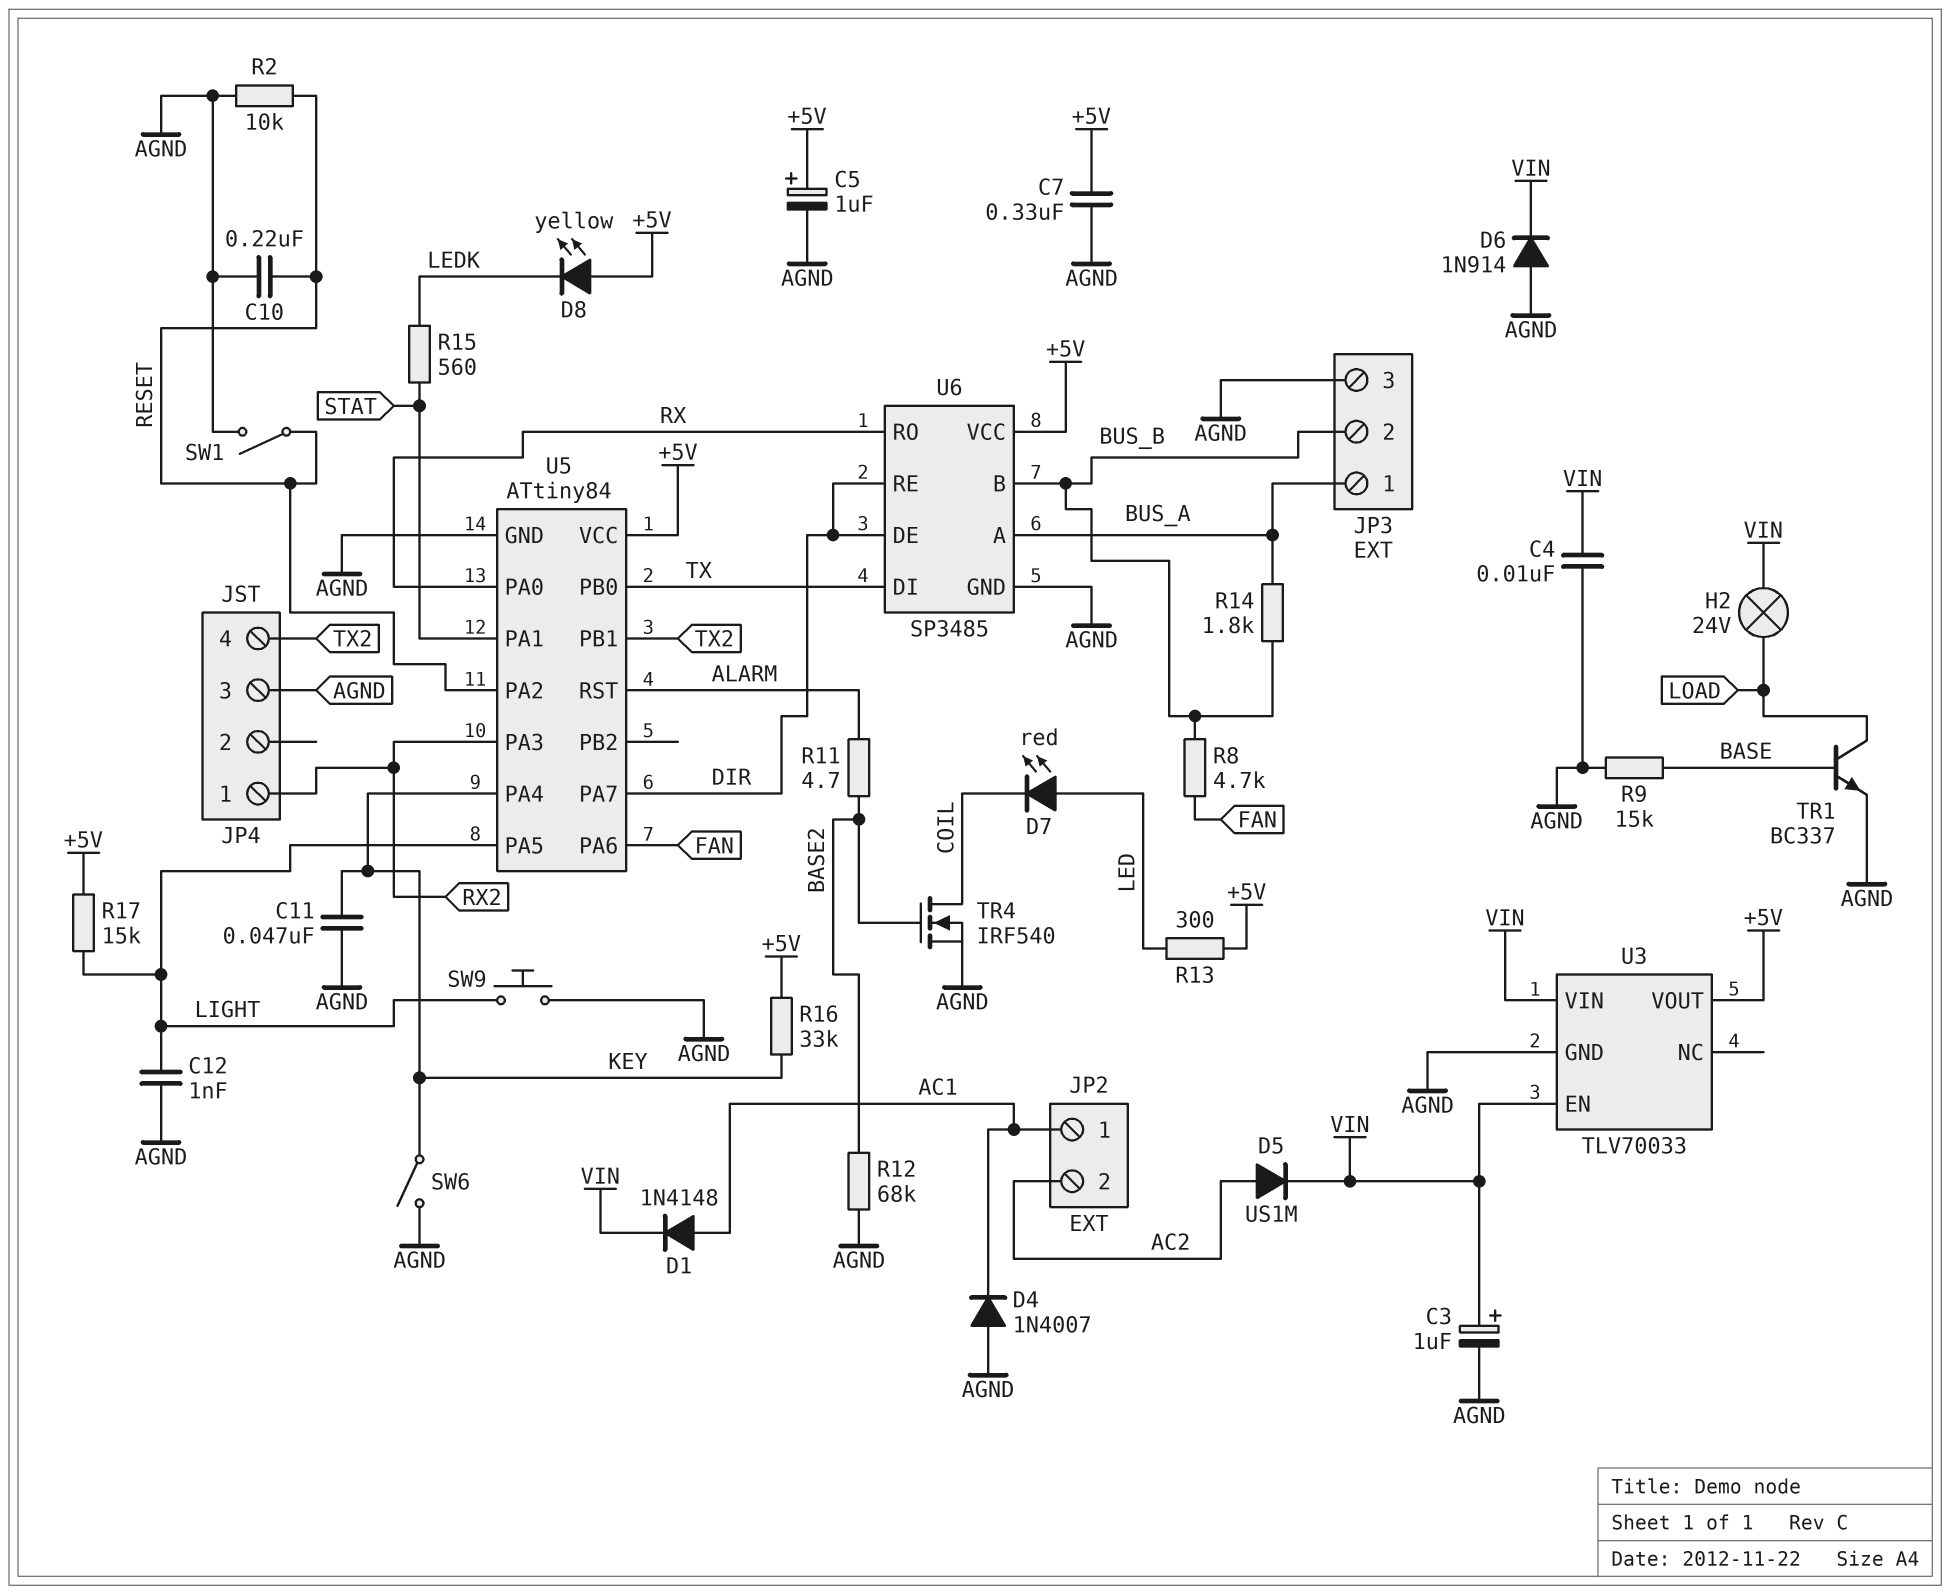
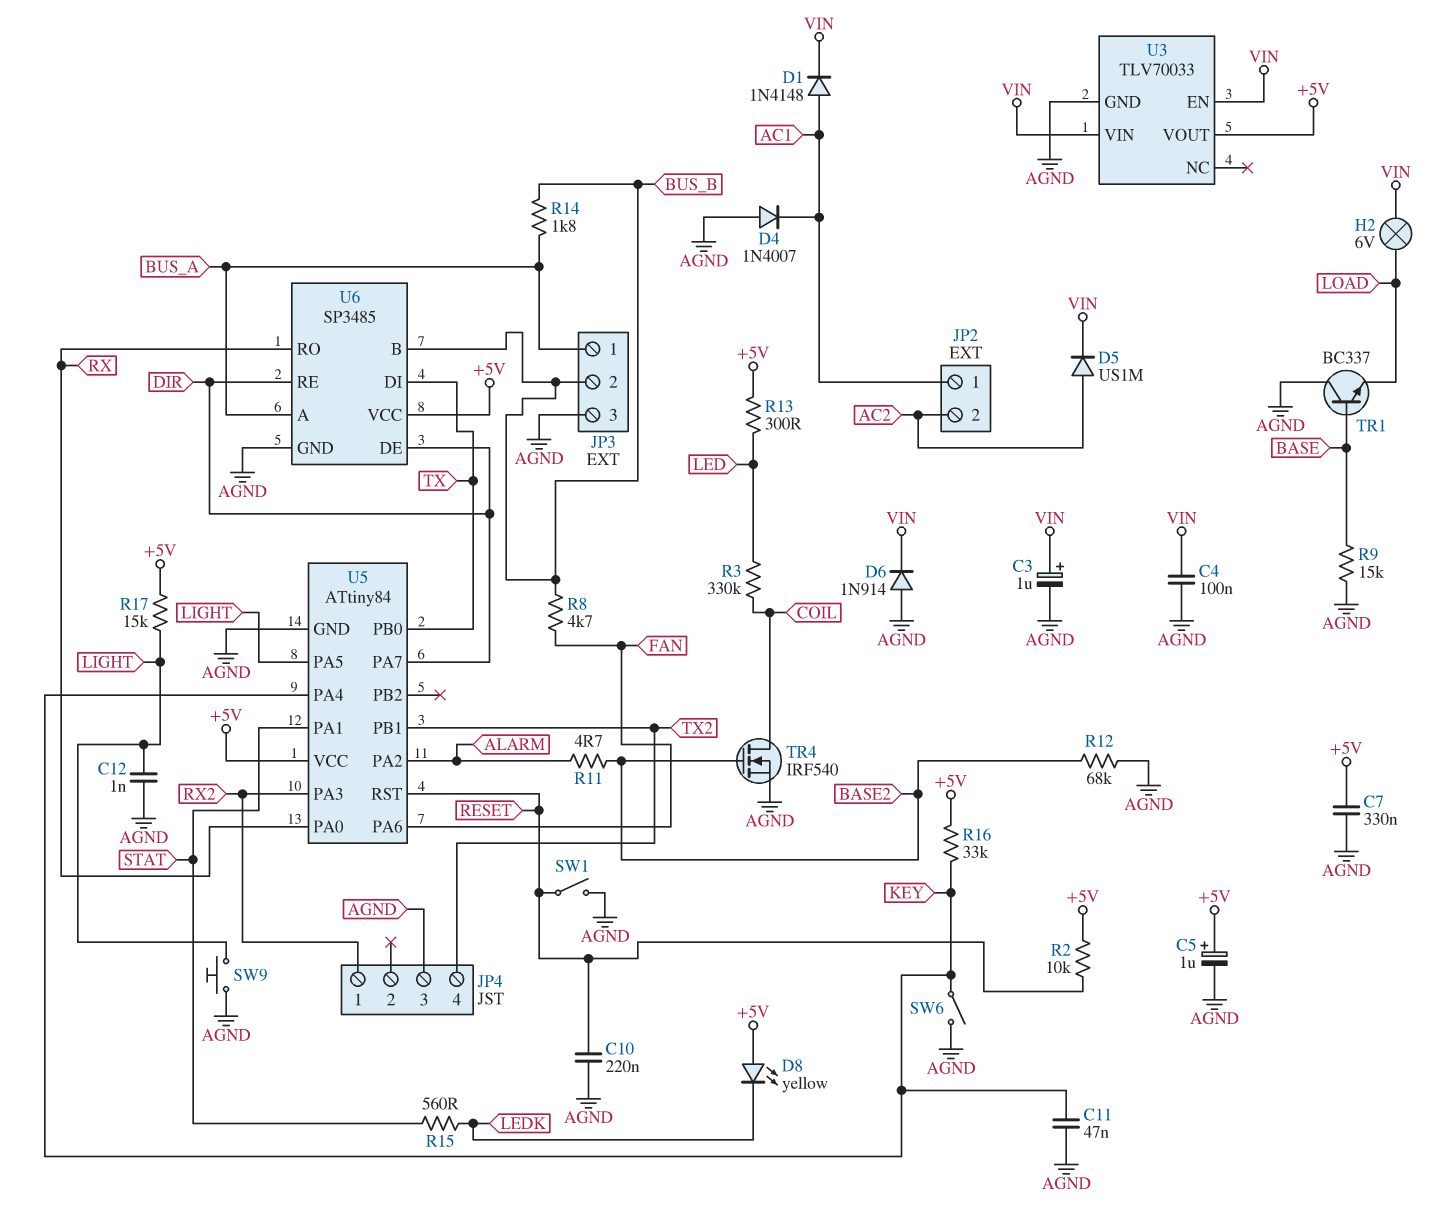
C4: 10nF (AGND, VIN) -> 100nF (AGND, VIN)
D7: LED red (A LED, K COIL) -> none
H2: lamp 24V (LOAD, VIN) -> lamp 6V (LOAD, VIN)
R2: 10k (AGND, RESET) -> 10k (+5V, RESET)
R3: none -> 330k (COIL, LED)
TR1: NPN BC337 (B BASE, C LOAD, E AGND) -> NPN BC337 (B BASE, C AGND, E LOAD)
U5 pin PA2: RESET -> ALARM
U5 pin RST: ALARM -> RESET

